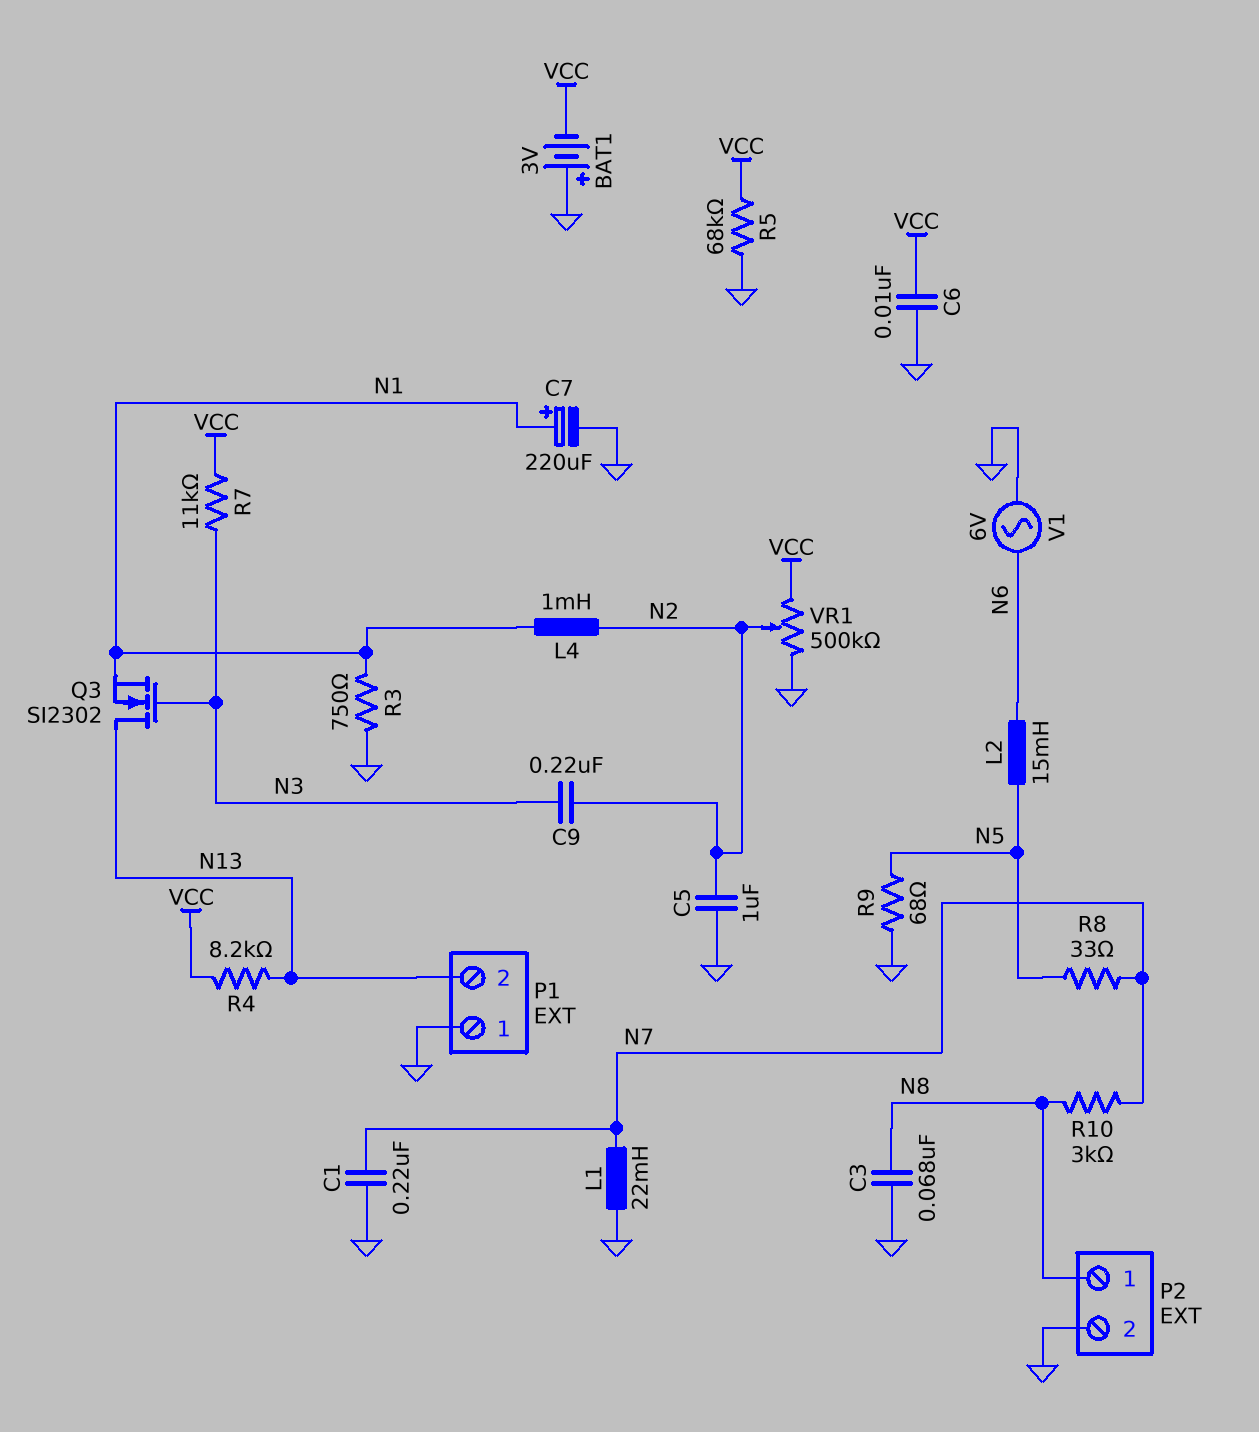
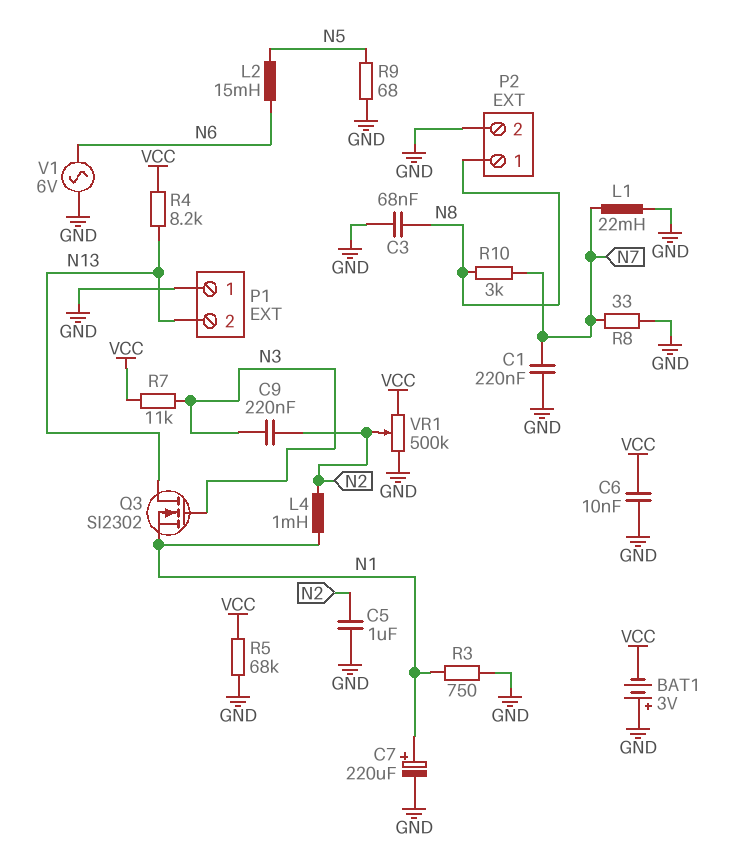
R8: 33 (N5, N7) -> 33 (GND, N7)

